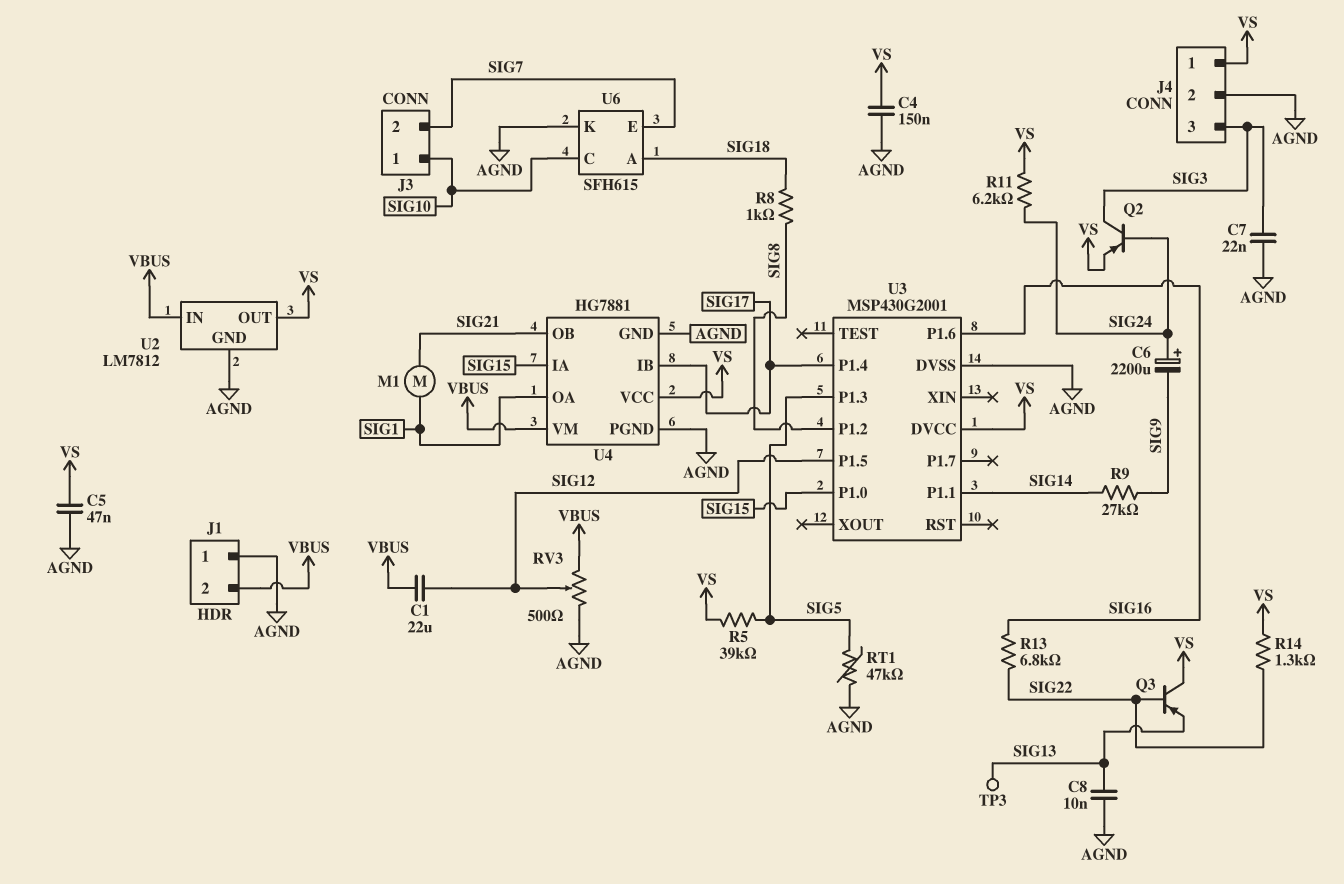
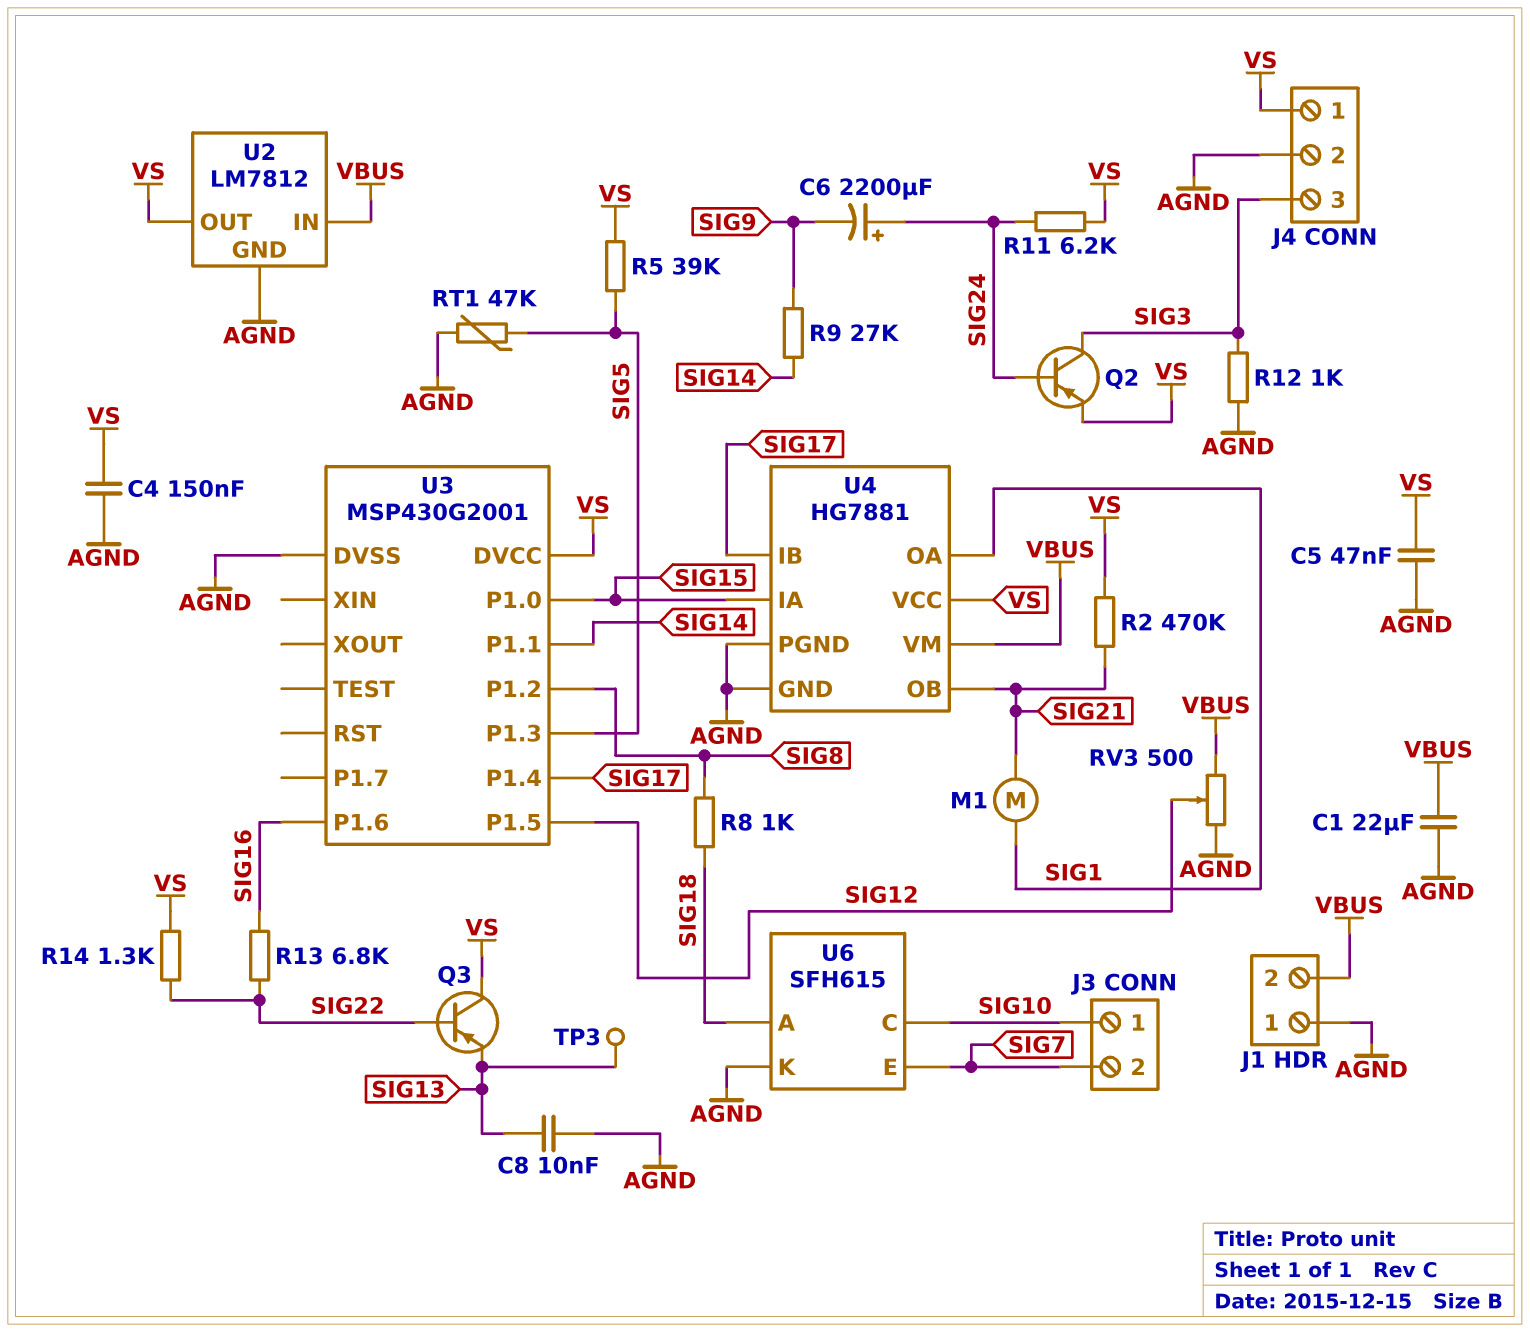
C1: 22uF (SIG12, VBUS) -> 22uF (AGND, VBUS)
C7: 22nF (AGND, SIG3) -> none
R2: none -> 470k (SIG21, VS)
R12: none -> 1k (AGND, SIG3)

